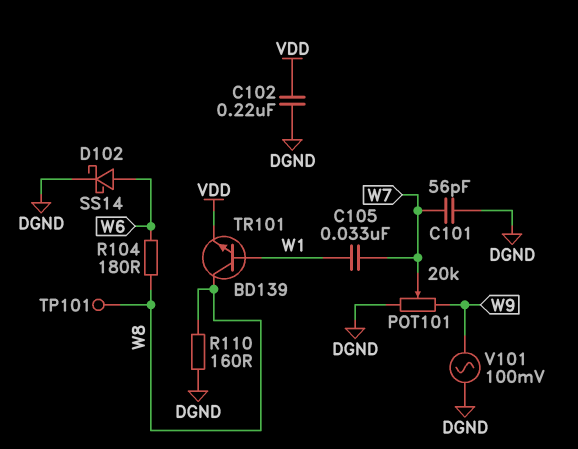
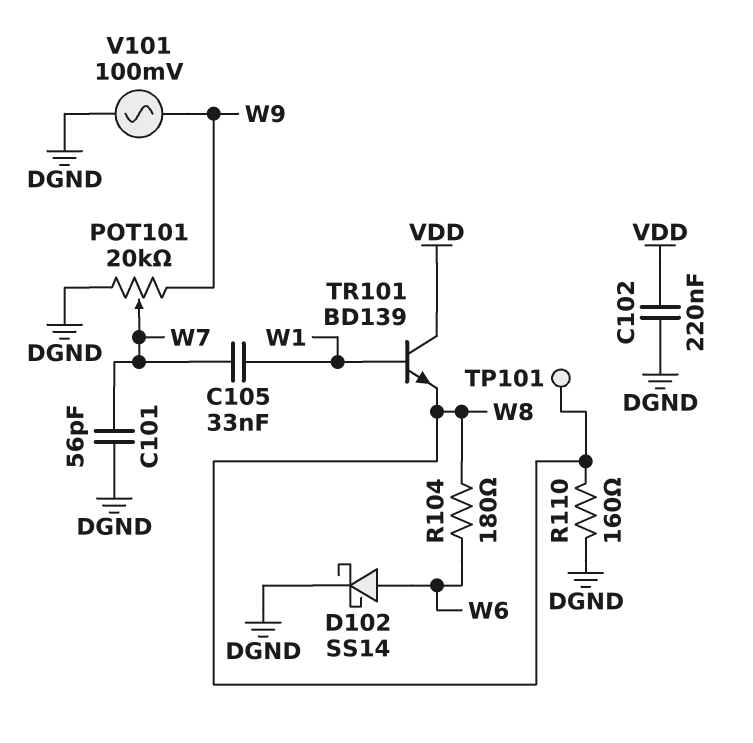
TR101: NPN BD139 (B W1, C W8, E VDD) -> NPN BD139 (B W1, C VDD, E W8)

